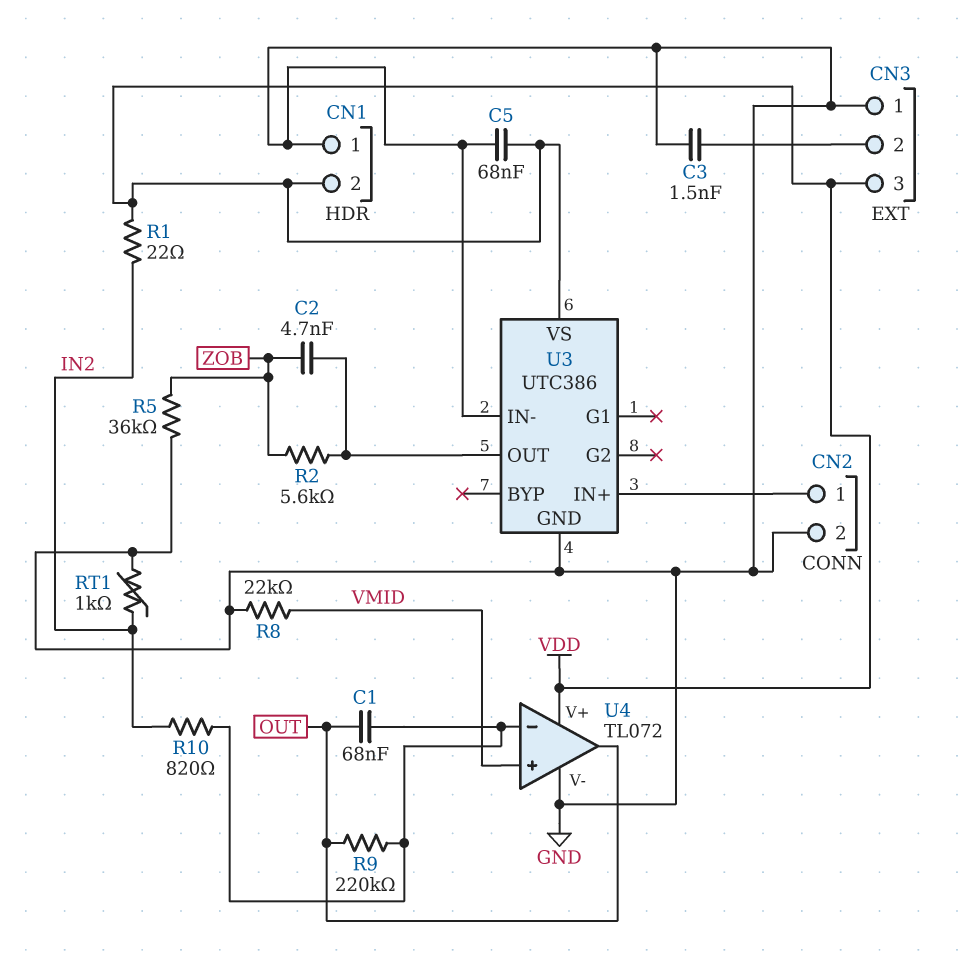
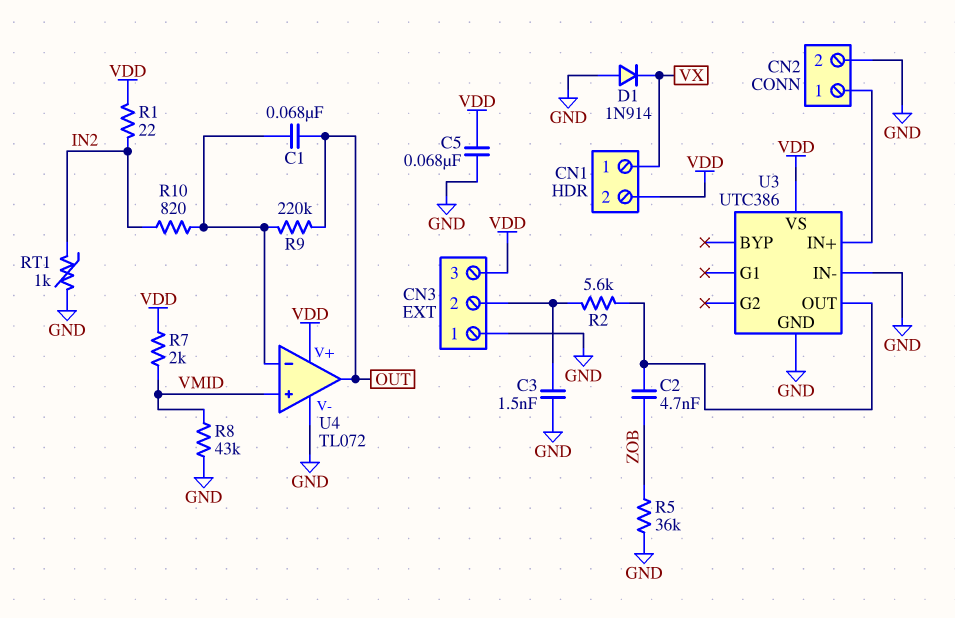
CN1 pin 1: GND -> VX
D1: none -> diode 1N914 (A GND, K VX)
R2: 5.6k (U3/OUT, ZOB) -> 5.6k (CN3/2, U3/OUT)
R7: none -> 2k (VDD, VMID)
R8: 22k (GND, VMID) -> 43k (GND, VMID)

